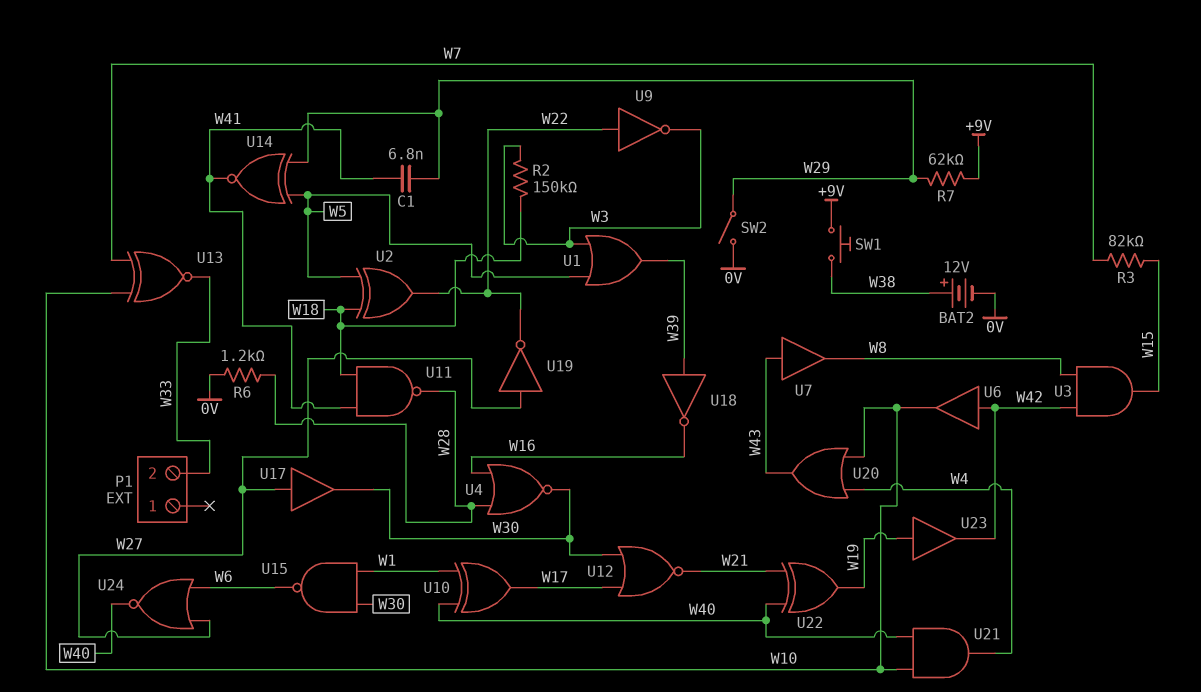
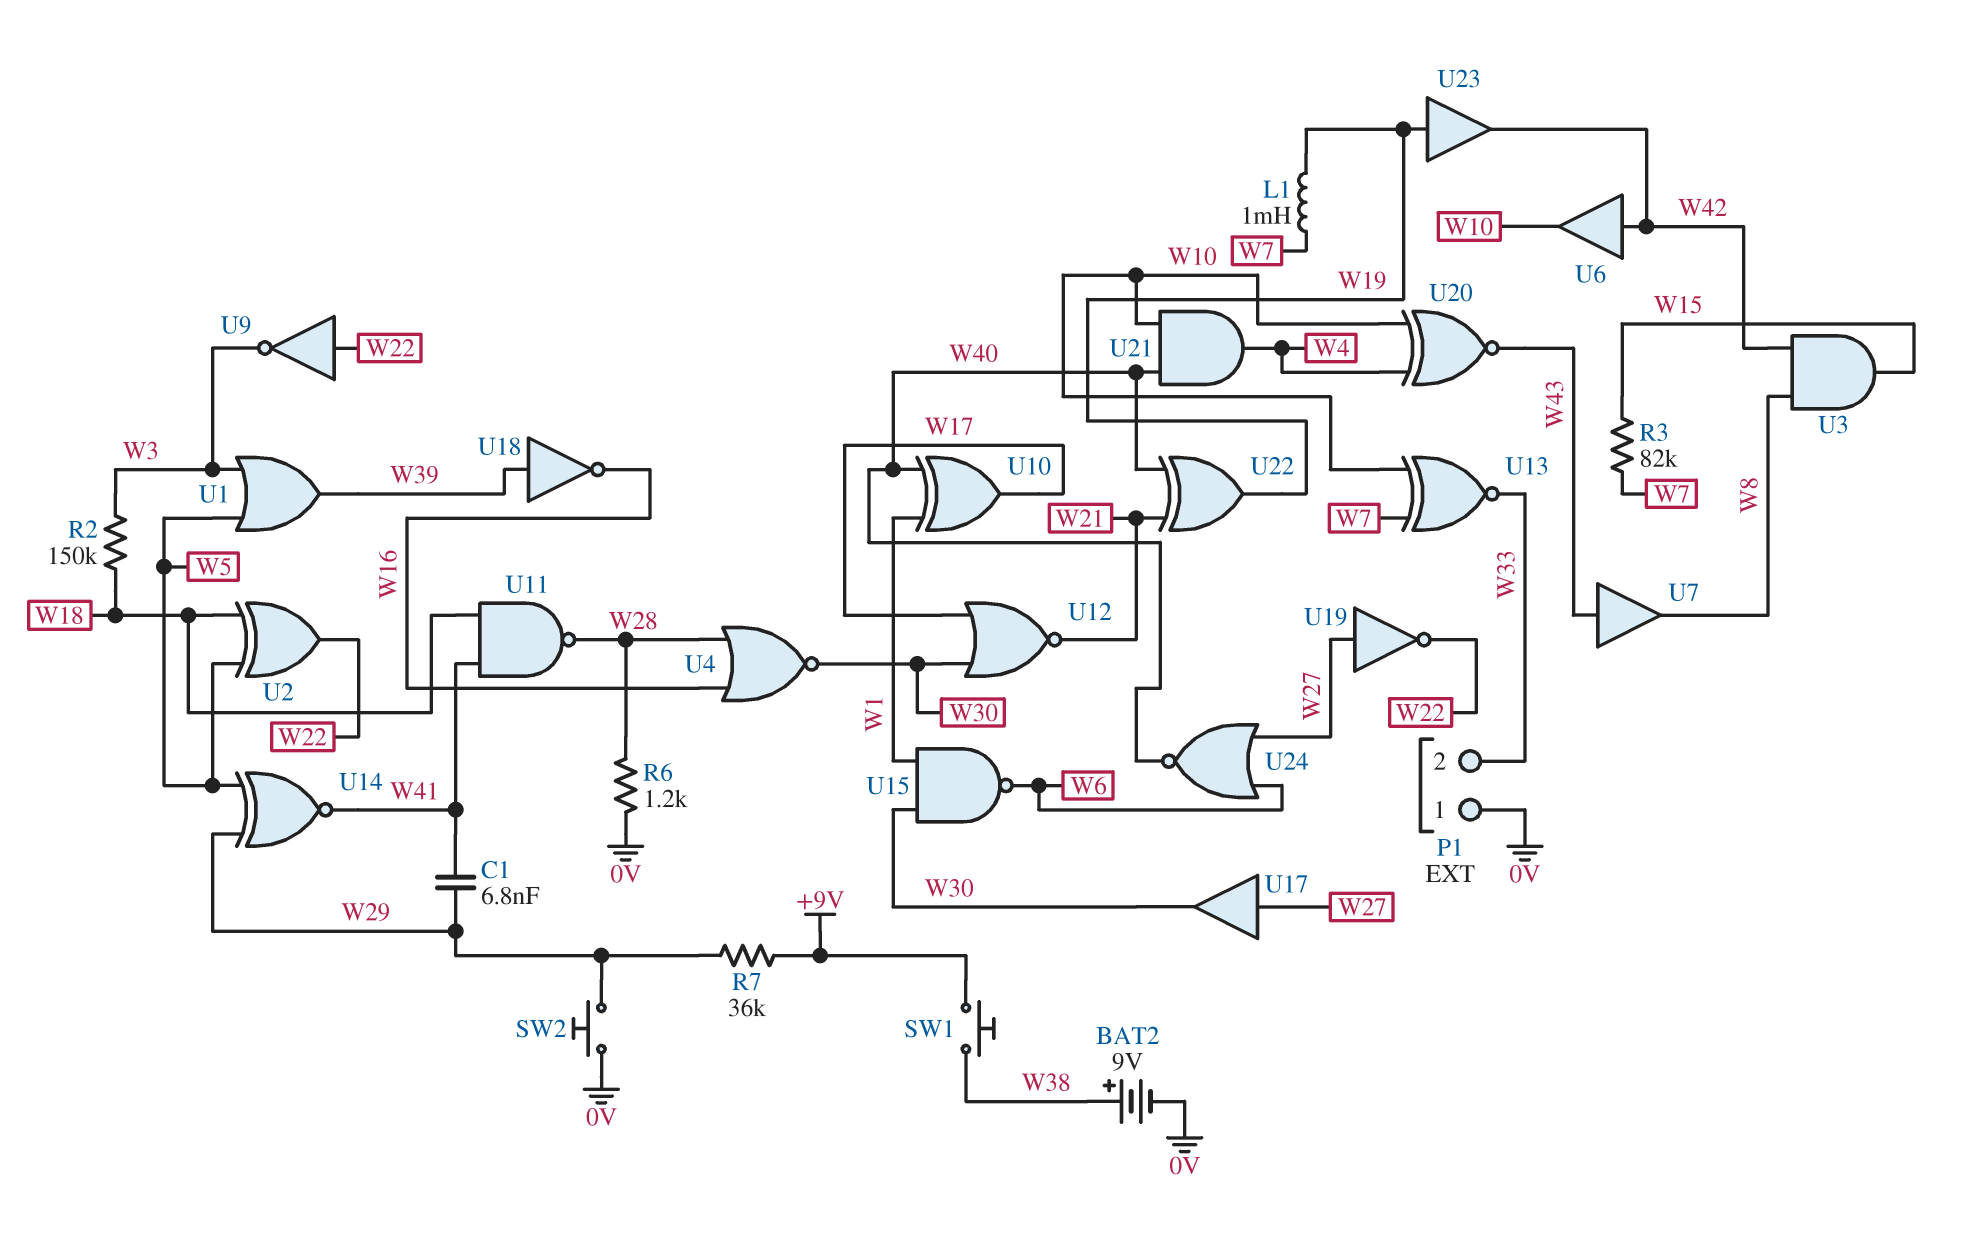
BAT2: 12V (plus W38, minus 0V) -> 9V (plus W38, minus 0V)
L1: none -> 1mH (W7, W19)
P1 pin 1: none -> 0V
R7: 62k (+9V, W29) -> 36k (+9V, W29)
SW2: switch (0V, W29) -> button (0V, W29)
U20: OR (in W4, in W10, out W43) -> XNOR (in W4, in W10, out W43)

